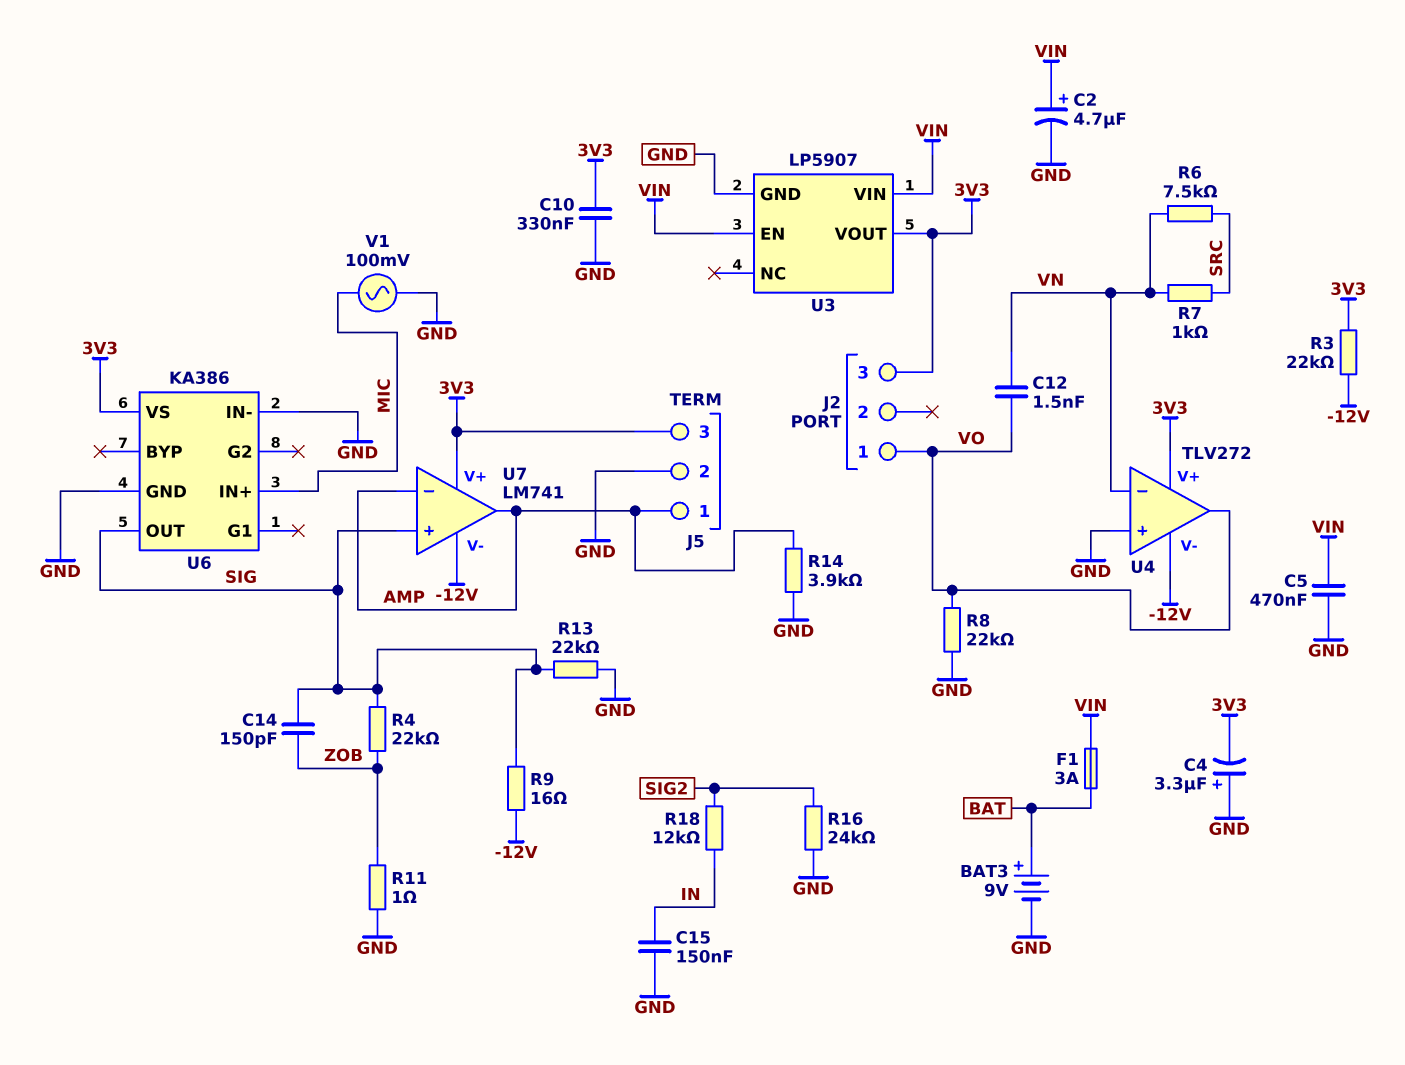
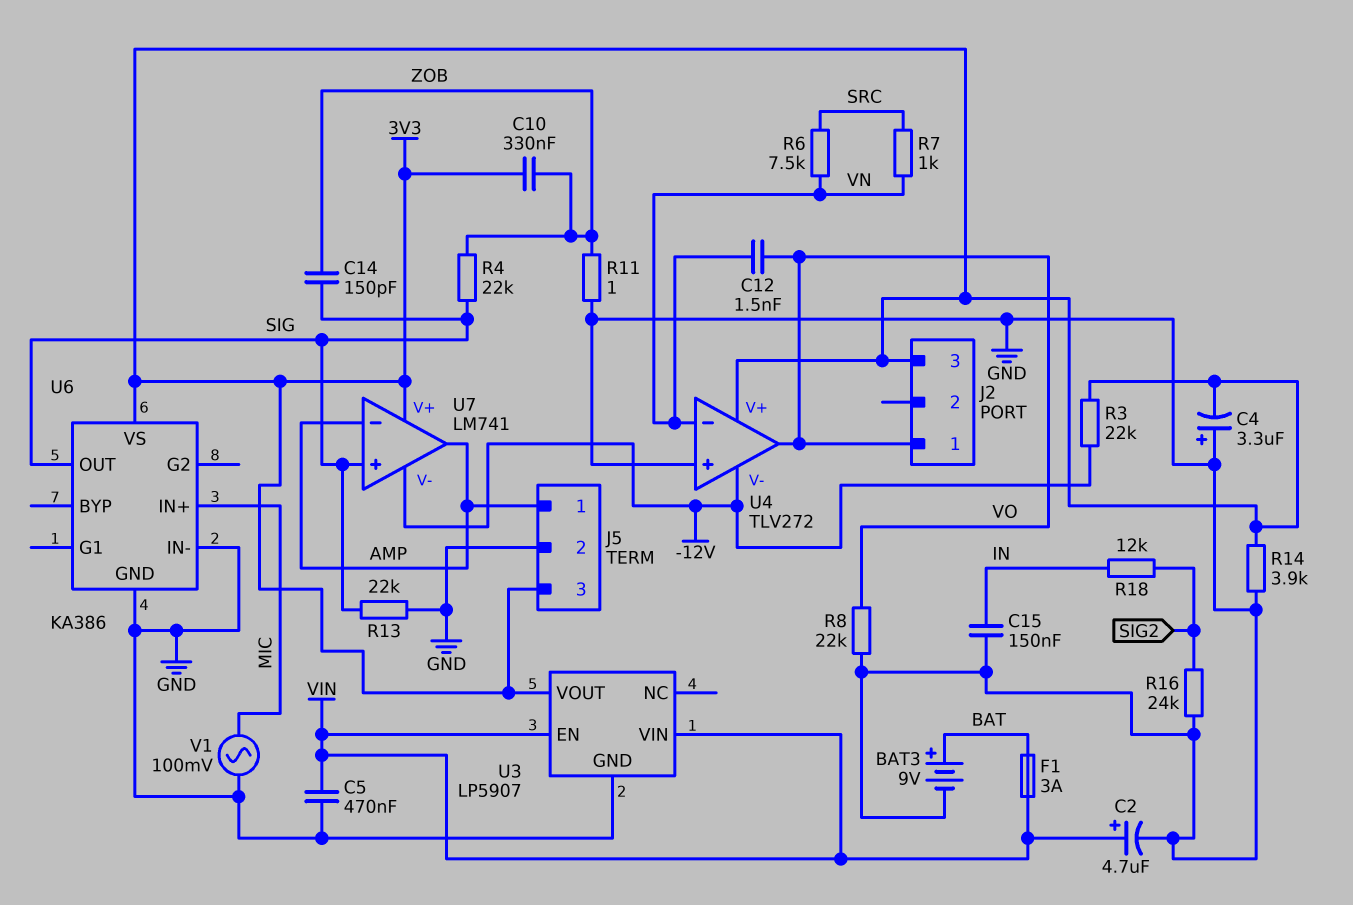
C10: 330nF (3V3, GND) -> 330nF (3V3, ZOB)
R9: 16 (-12V, SIG) -> none
R14: 3.9k (AMP, GND) -> 3.9k (3V3, GND)

